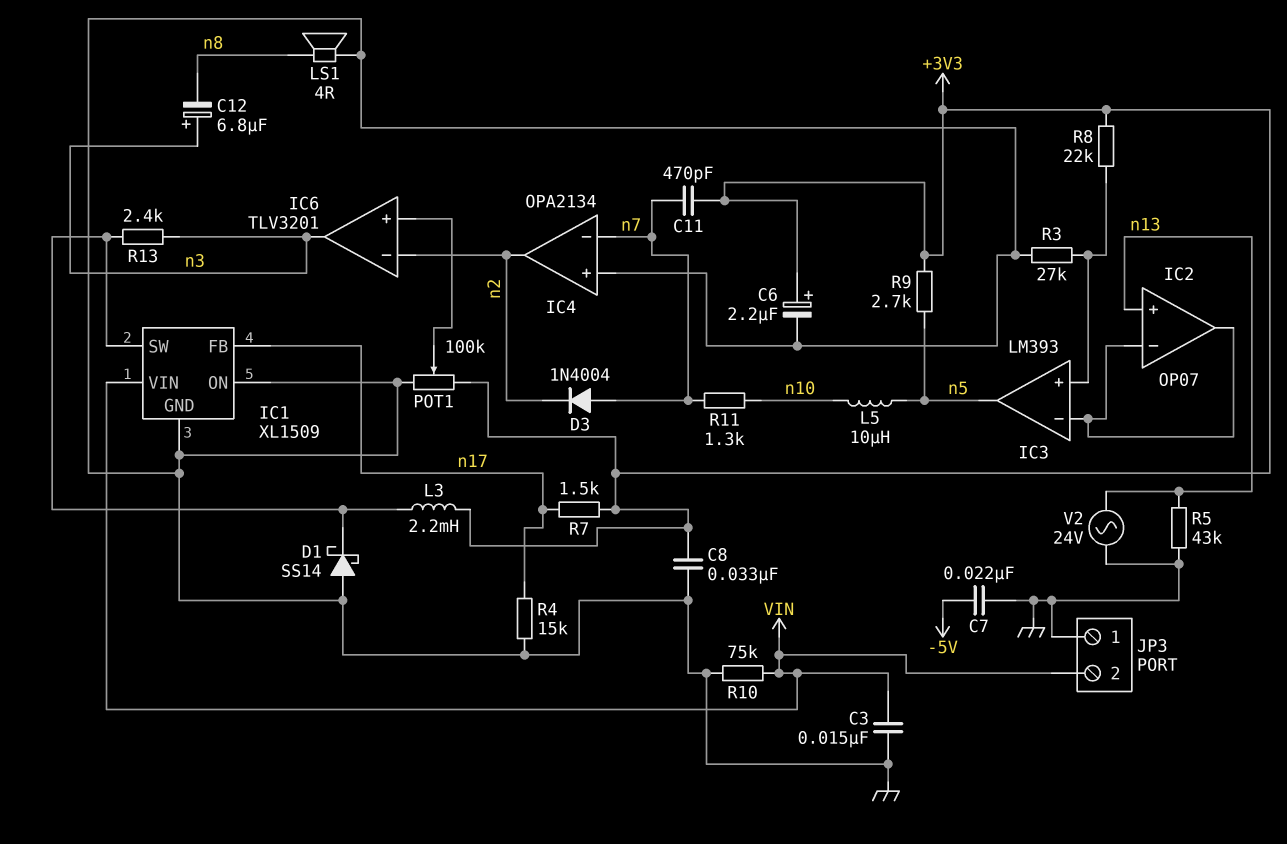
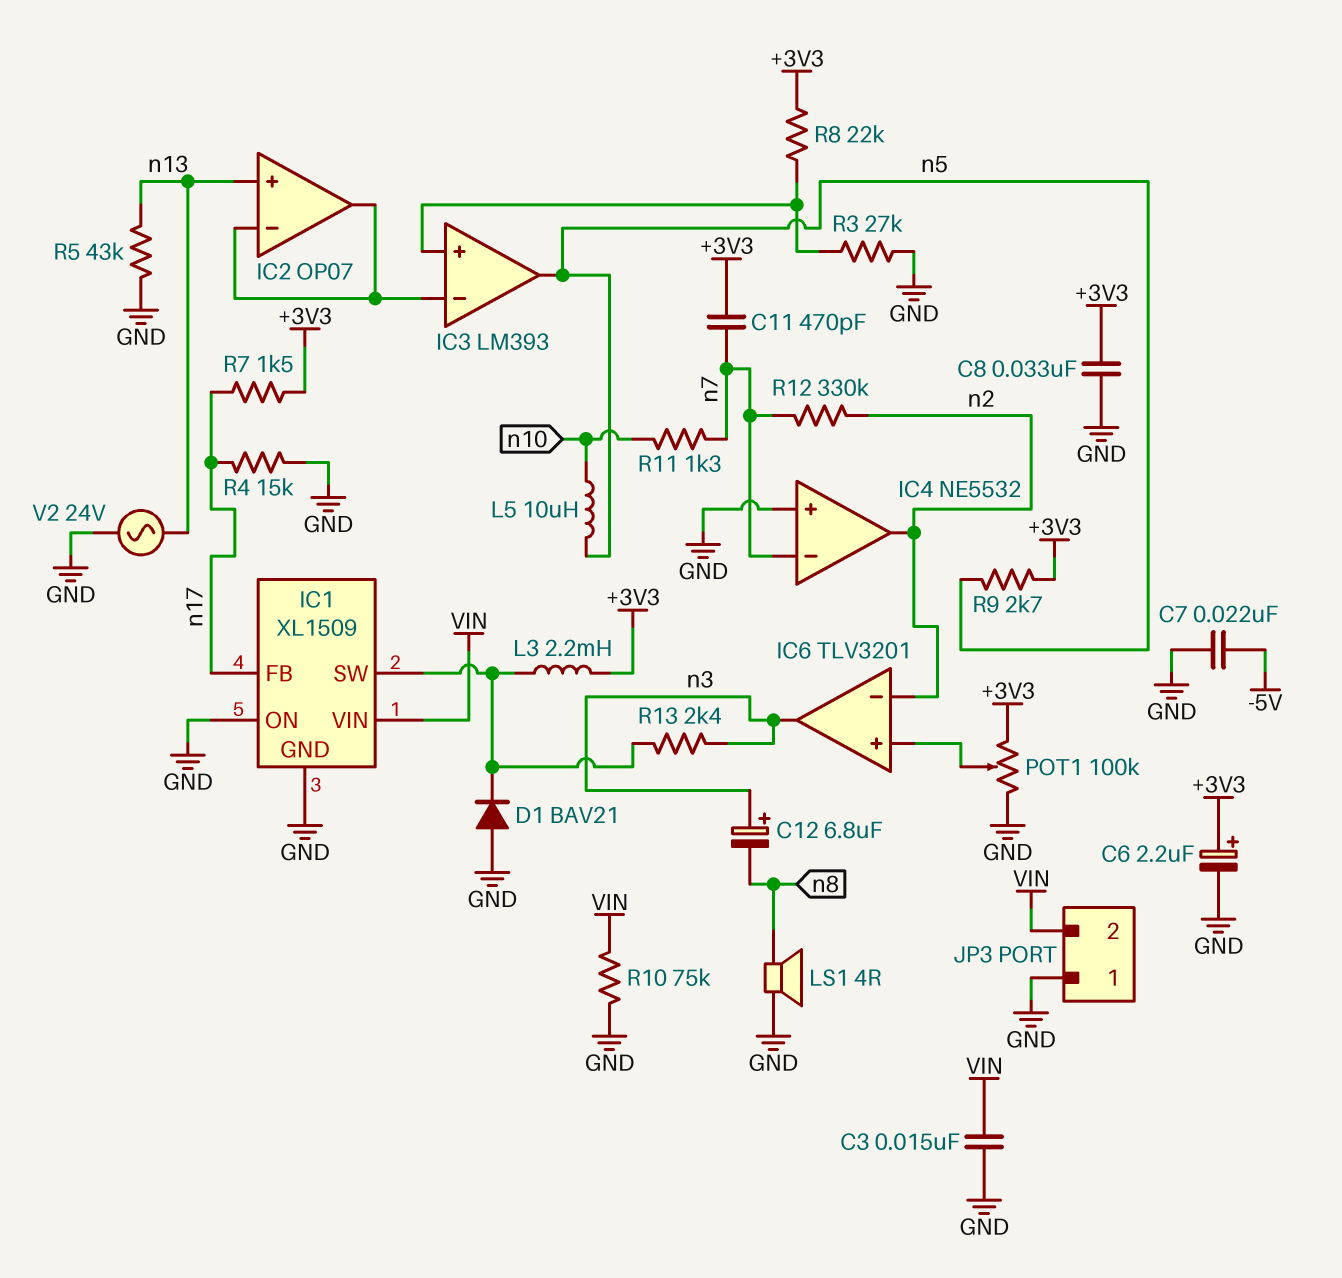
D1: schottky SS14 (A GND, K IC1/SW) -> diode BAV21 (A GND, K IC1/SW)
D3: diode 1N4004 (A n7, K n2) -> none
IC4: OPA2134 -> NE5532
R12: none -> 330k (n2, n7)

